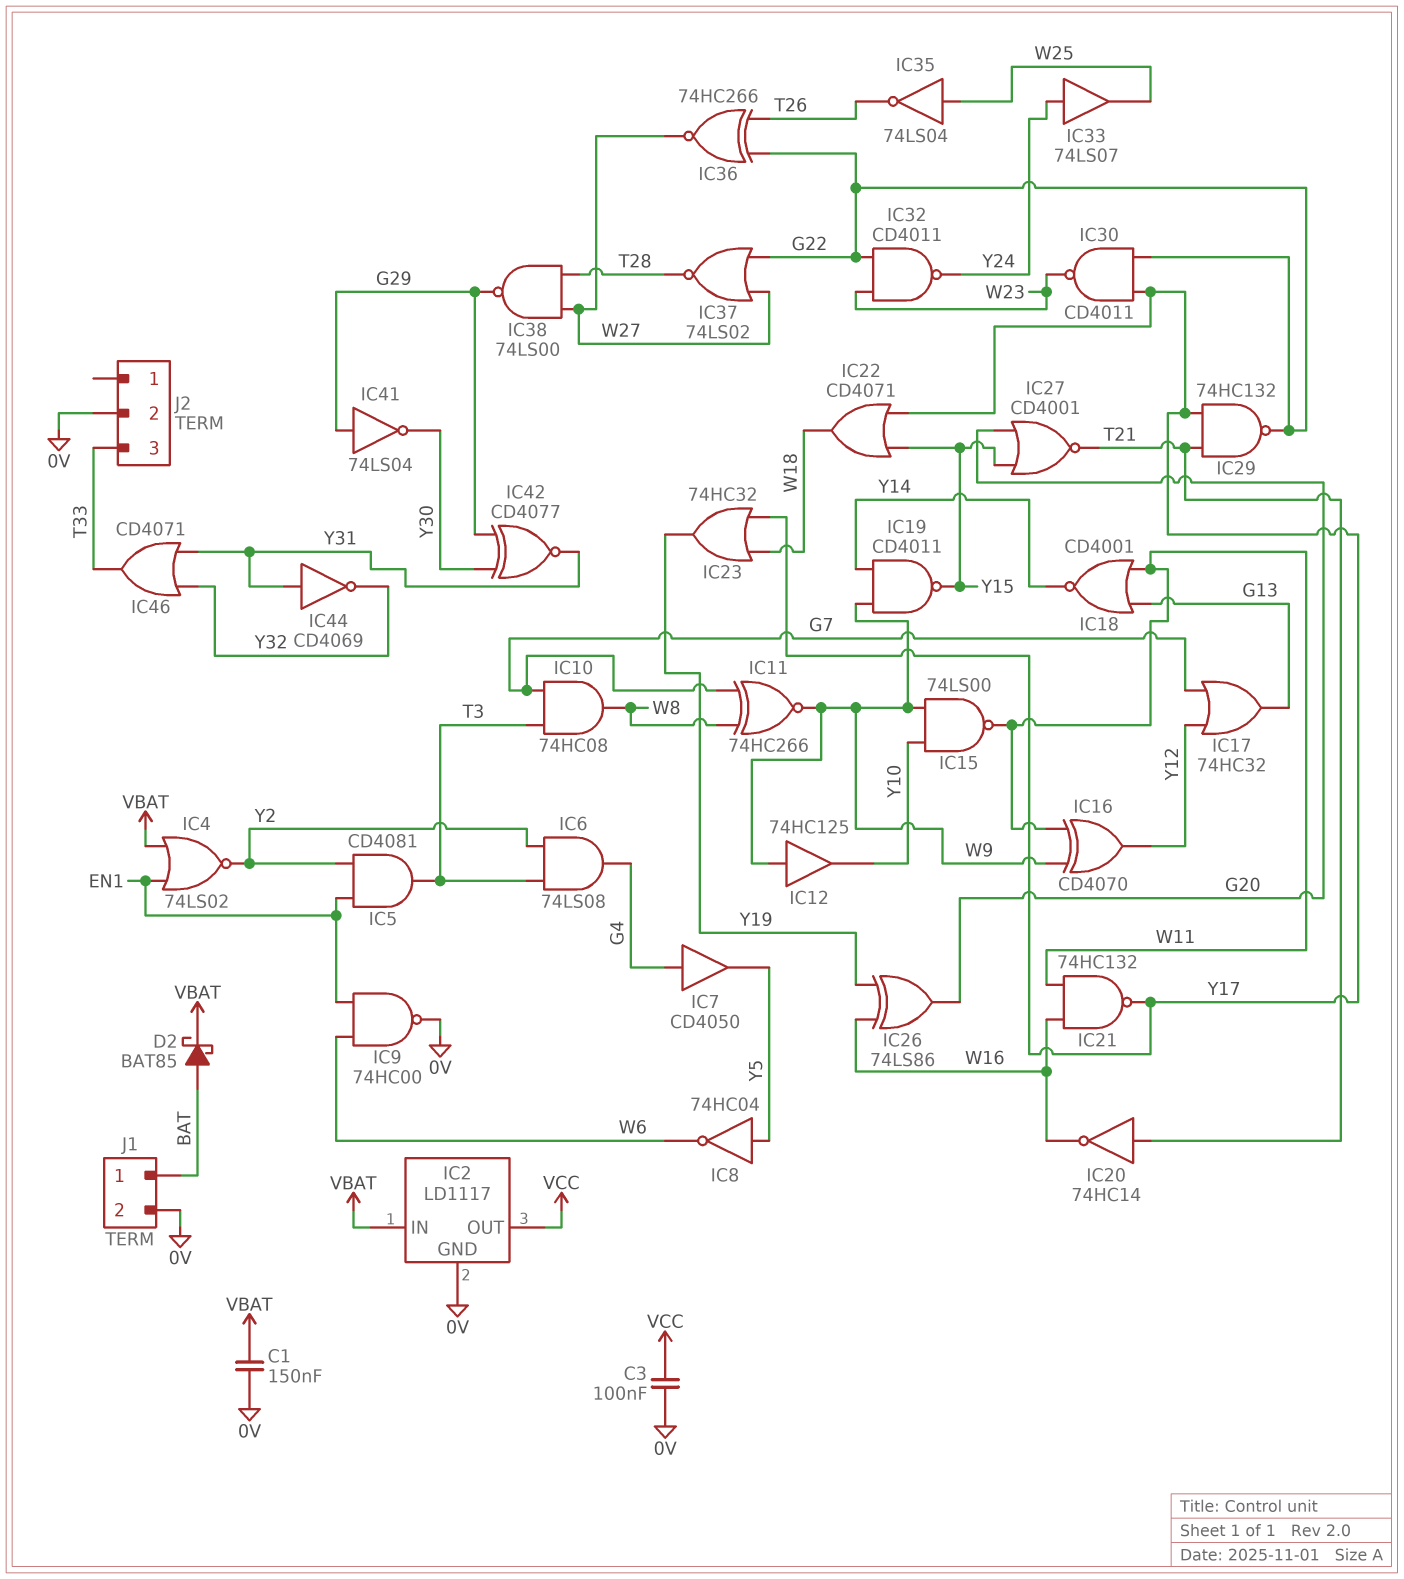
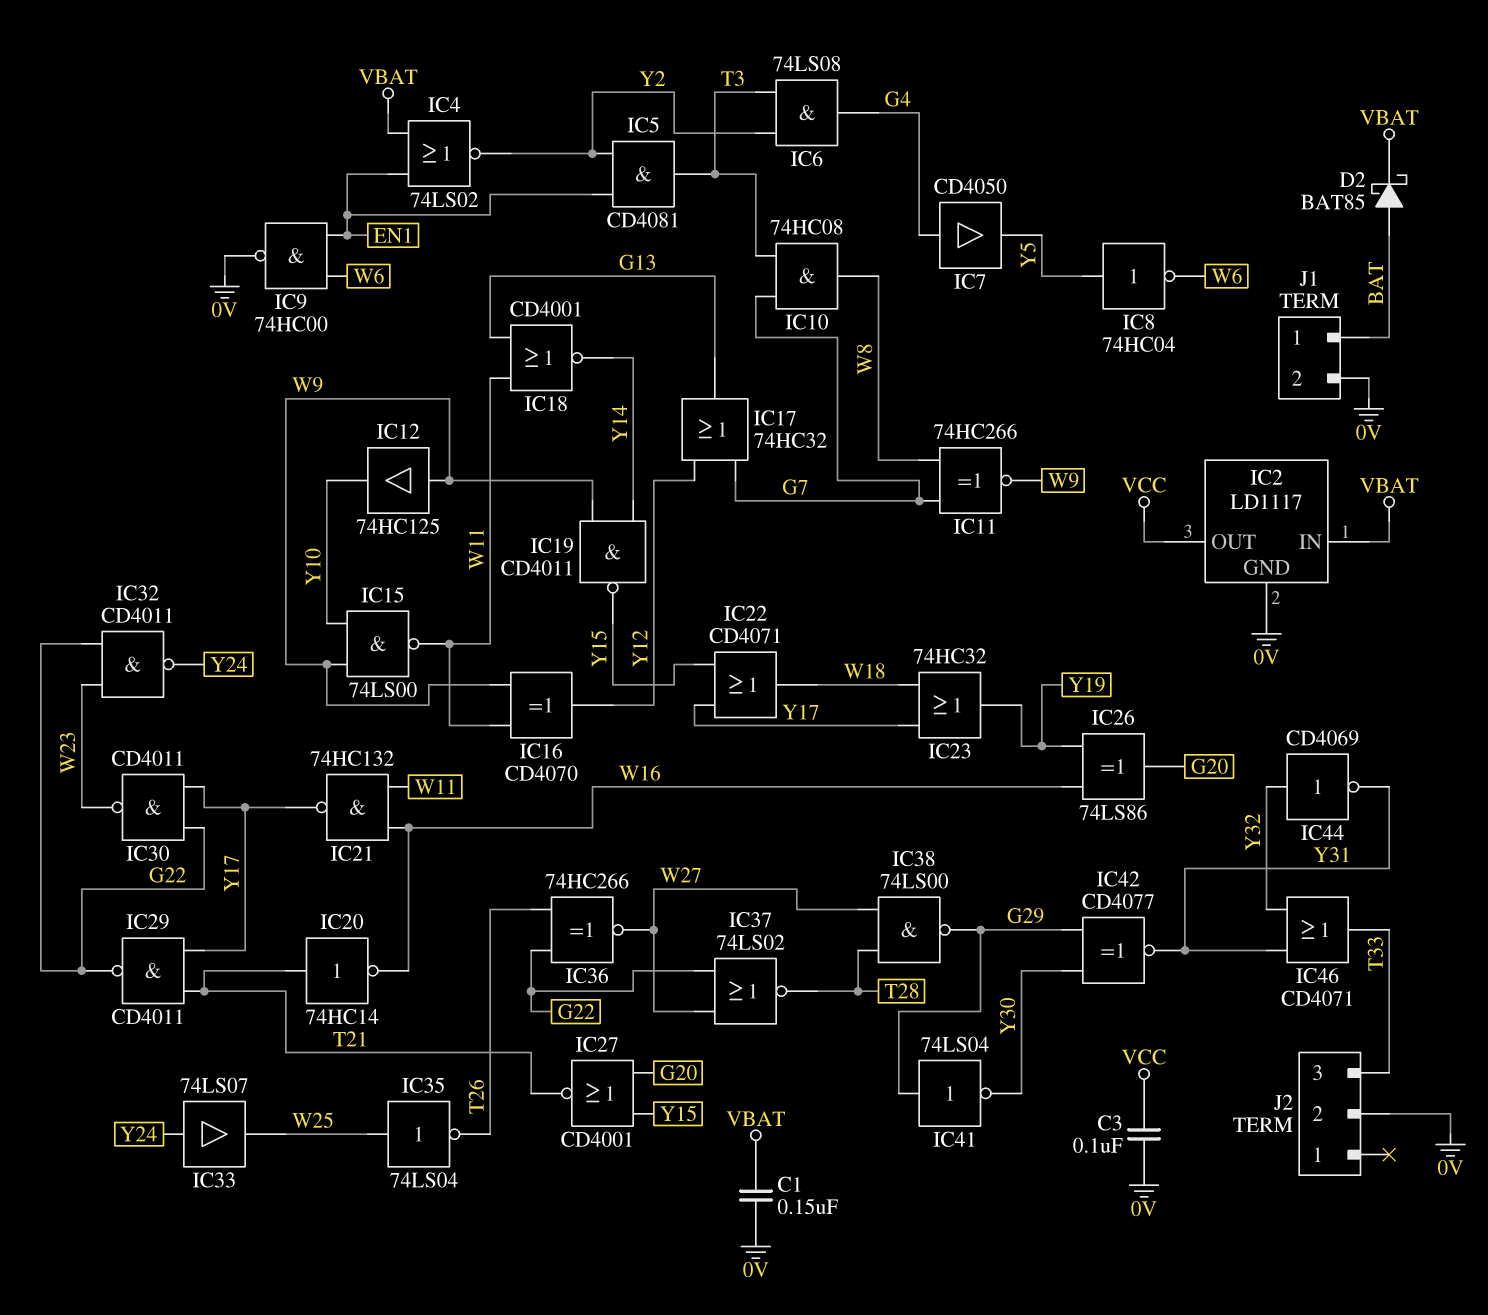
IC29: NAND 74HC132 (in T21, in Y17, out G22) -> NAND CD4011 (in T21, in Y17, out G22)
IC44: NOT CD4069 (in Y31, out Y32) -> NOT CD4069 (in Y32, out Y31)

